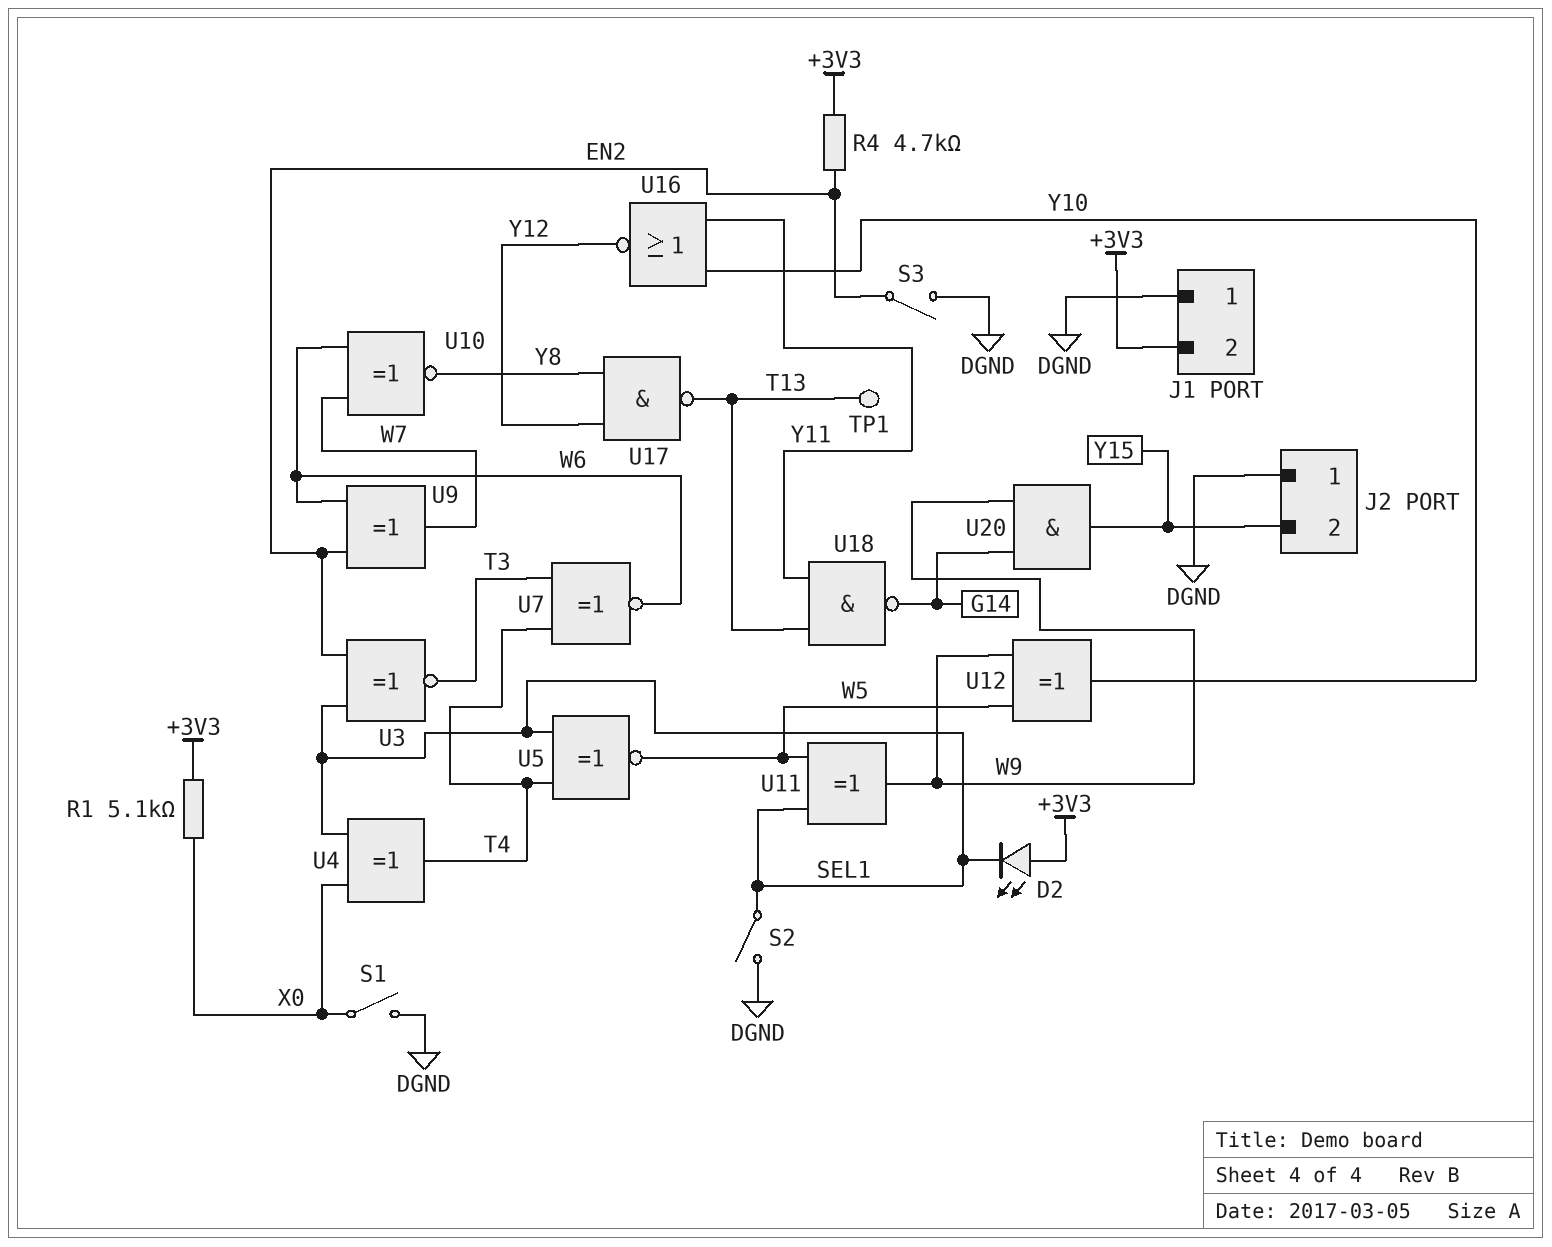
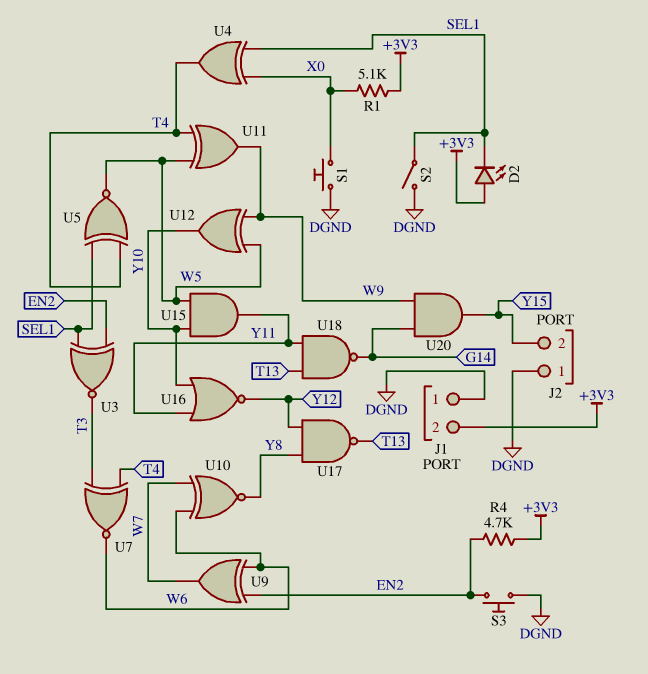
S1: switch (DGND, X0) -> button (DGND, X0)
S3: switch (DGND, EN2) -> button (DGND, EN2)
TP1: test point (T13) -> none
U11: XOR (in SEL1, in W5, out W9) -> XOR (in T4, in W5, out W9)
U15: none -> AND (in W5, in Y10, out Y11)

